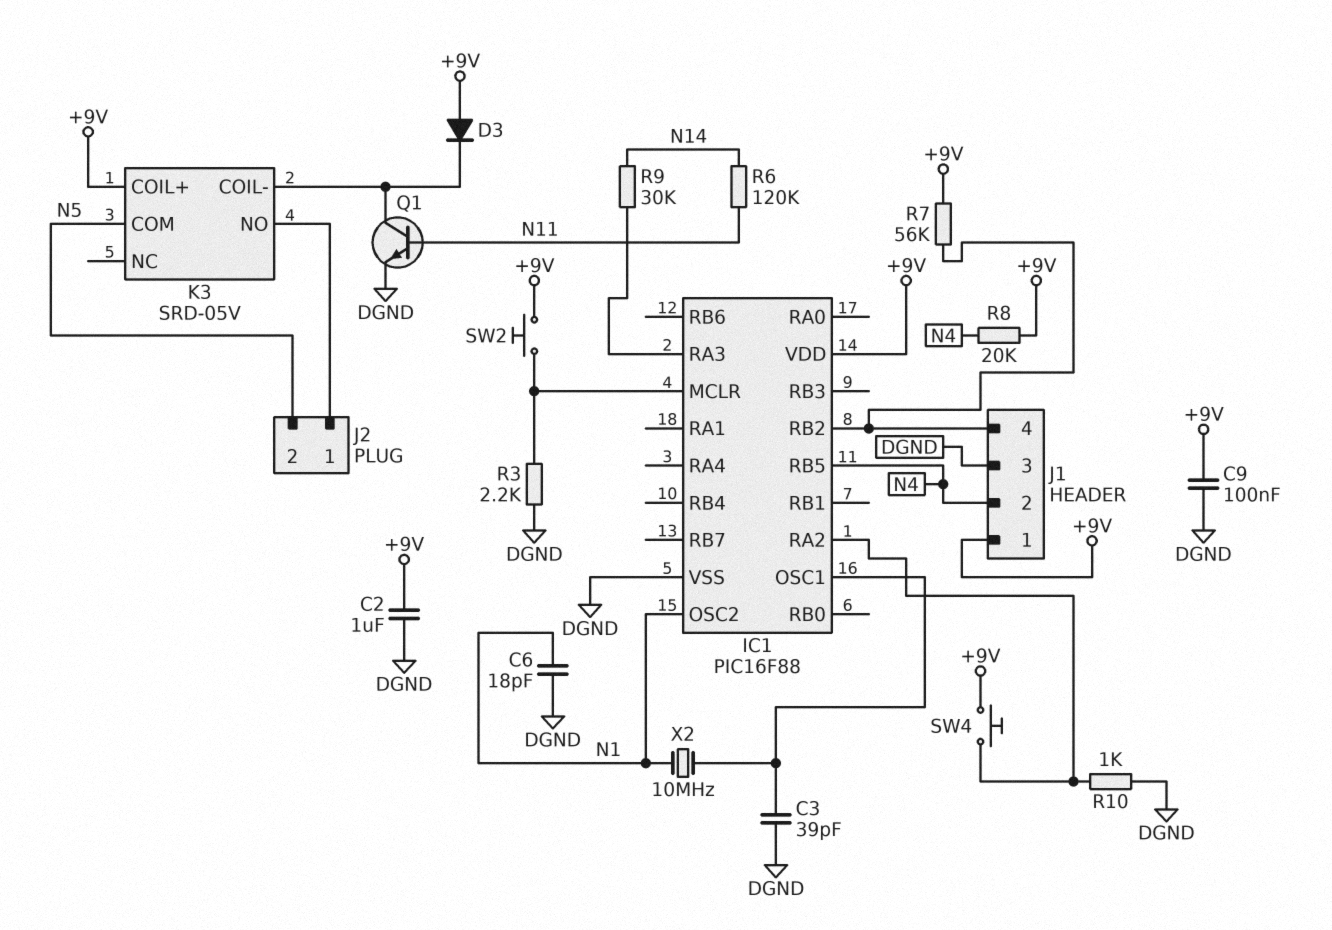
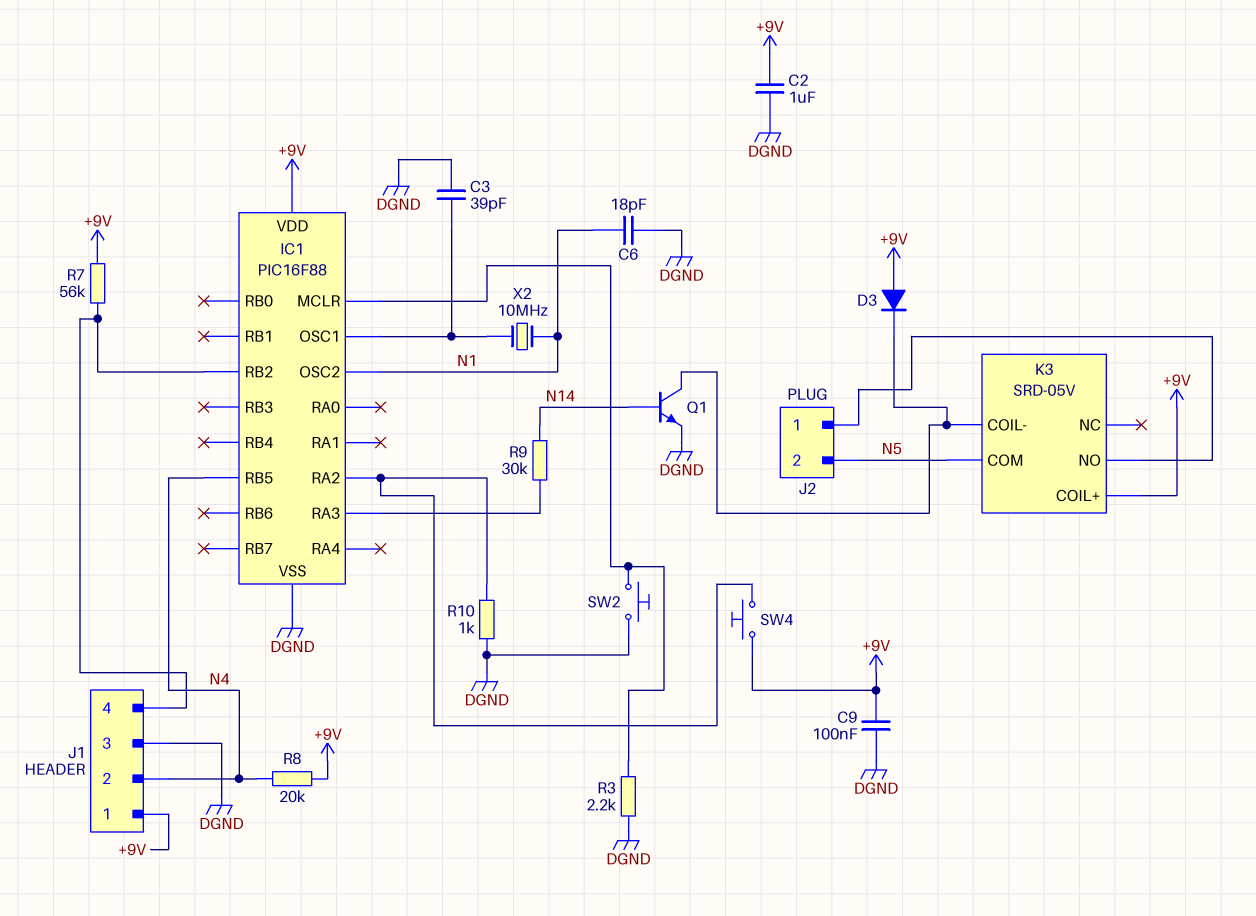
Q1: NPN (B N11, C K3/COIL-, E DGND) -> NPN (B N14, C K3/COIL-, E DGND)
R6: 120k (N11, N14) -> none
SW2: button (+9V, IC1/MCLR) -> button (DGND, IC1/MCLR)

